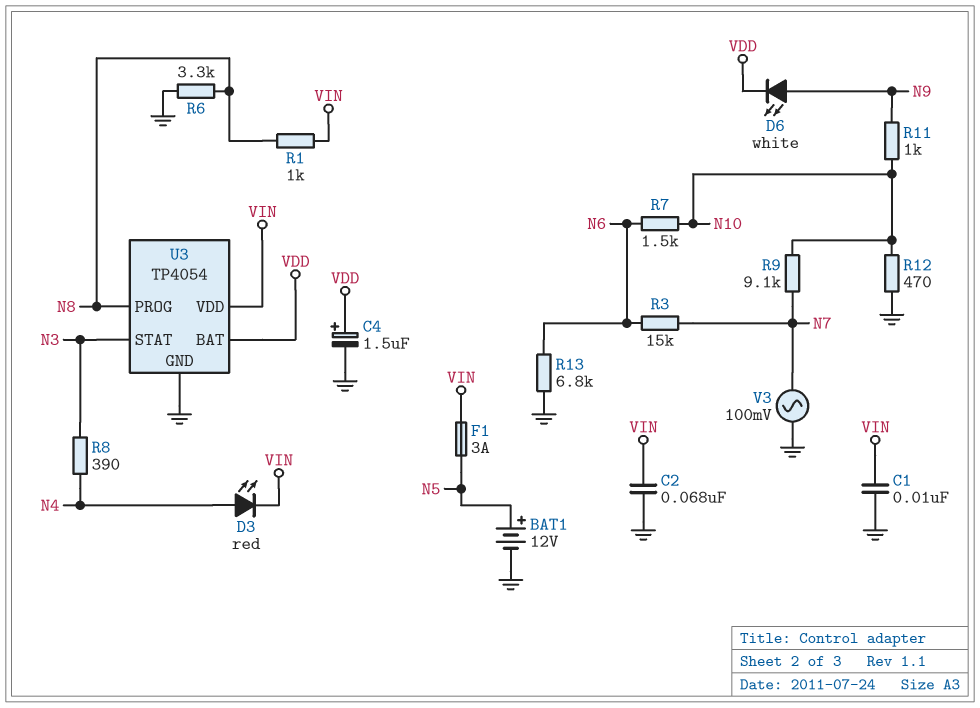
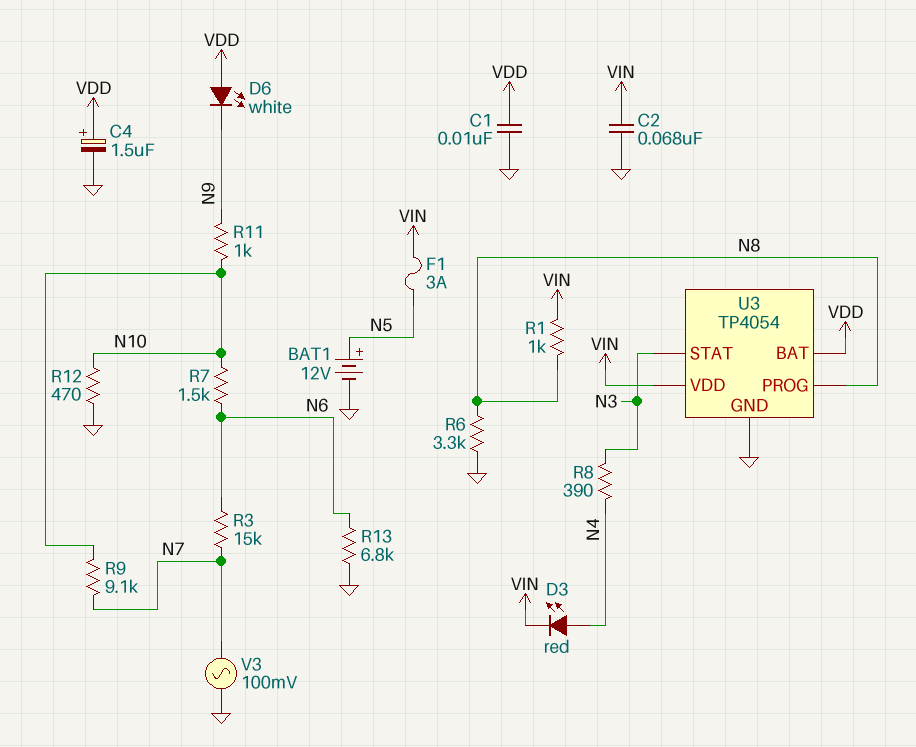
C1: 10nF (GND, VIN) -> 10nF (GND, VDD)
D6: LED white (A N9, K VDD) -> LED white (A VDD, K N9)

